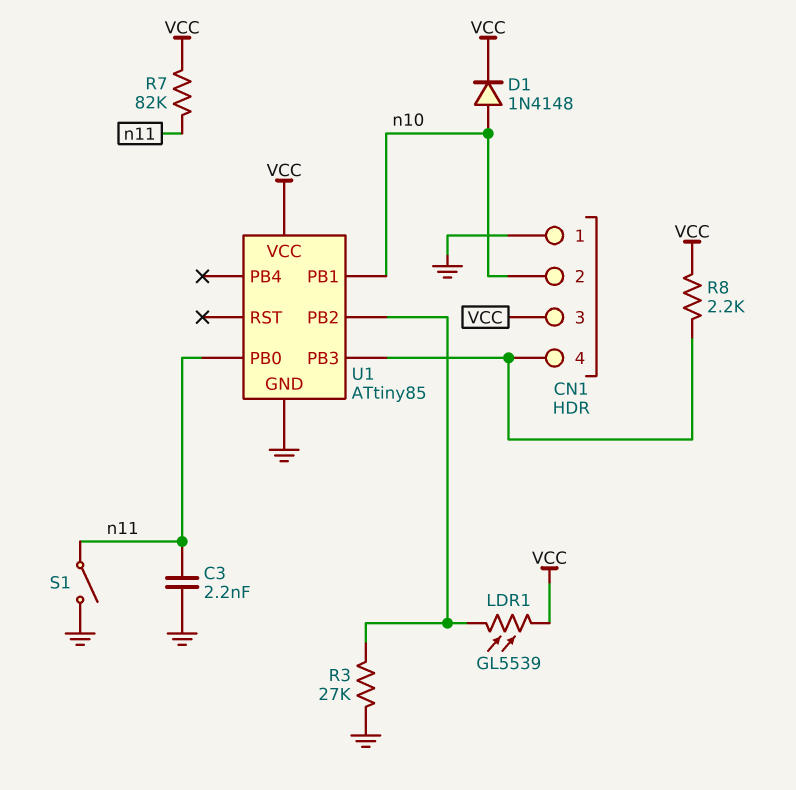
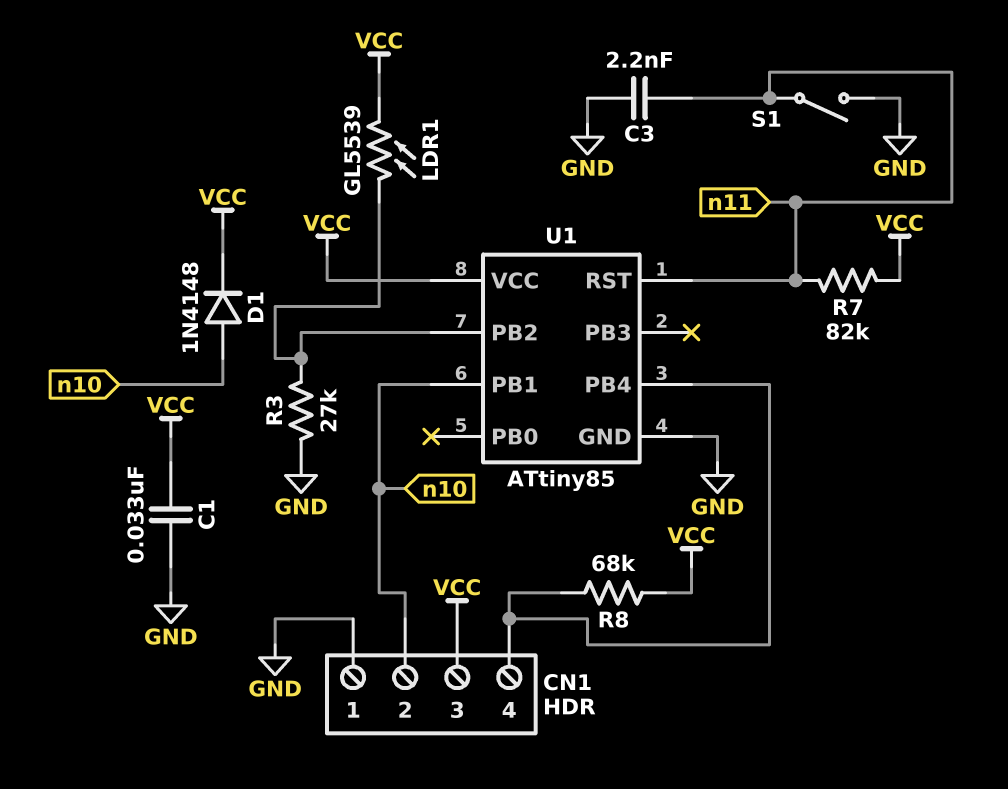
C1: none -> 33nF (GND, VCC)
R8: 2.2k (CN1/4, VCC) -> 68k (CN1/4, VCC)
U1 pin PB0: n11 -> none
U1 pin PB3: CN1/4 -> none
U1 pin PB4: none -> CN1/4
U1 pin RST: none -> n11

